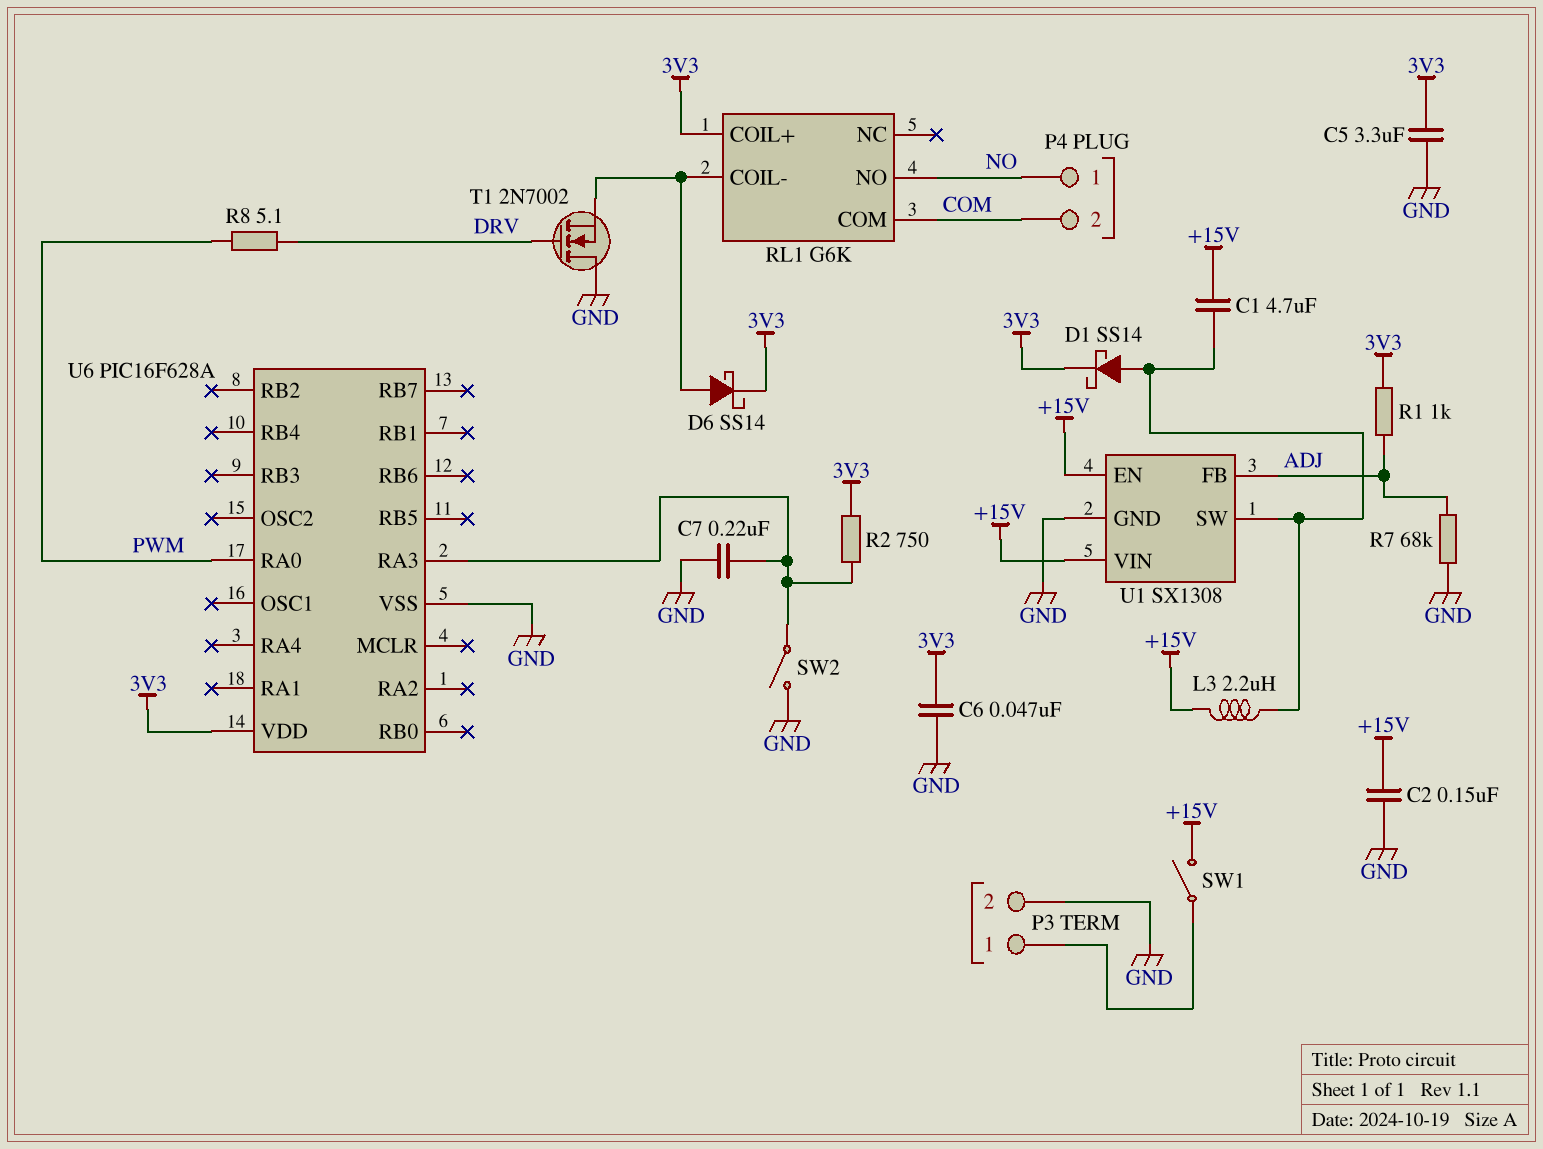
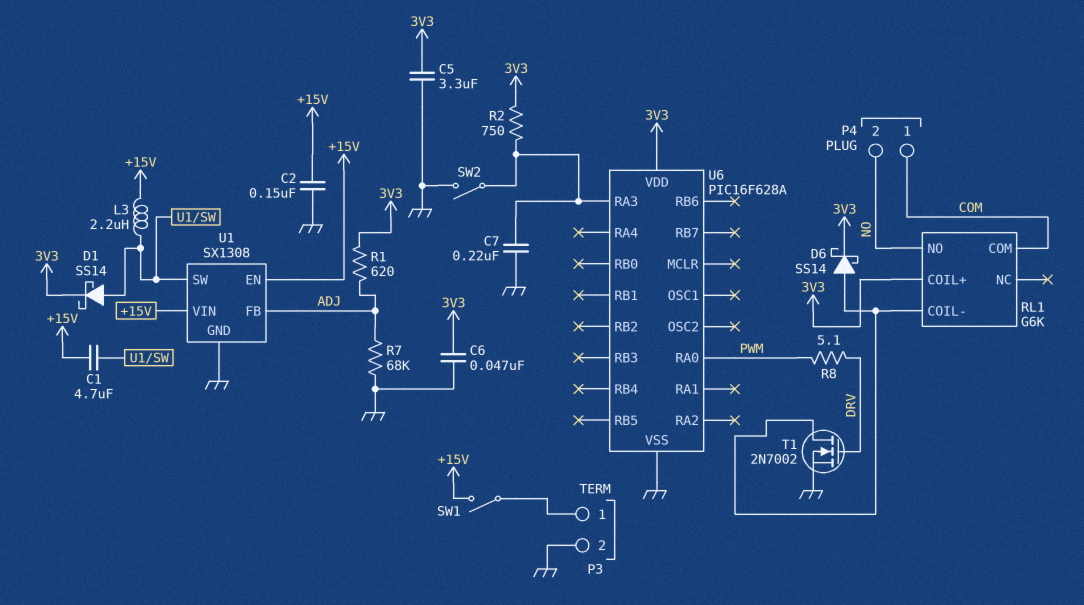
P4 pin 1: NO -> COM
P4 pin 2: COM -> NO
R1: 1k (3V3, ADJ) -> 620 (3V3, ADJ)
T1: NMOS 2N7002 (G DRV, D GND, S RL1/COIL-) -> NMOS 2N7002 (G DRV, D RL1/COIL-, S GND)

